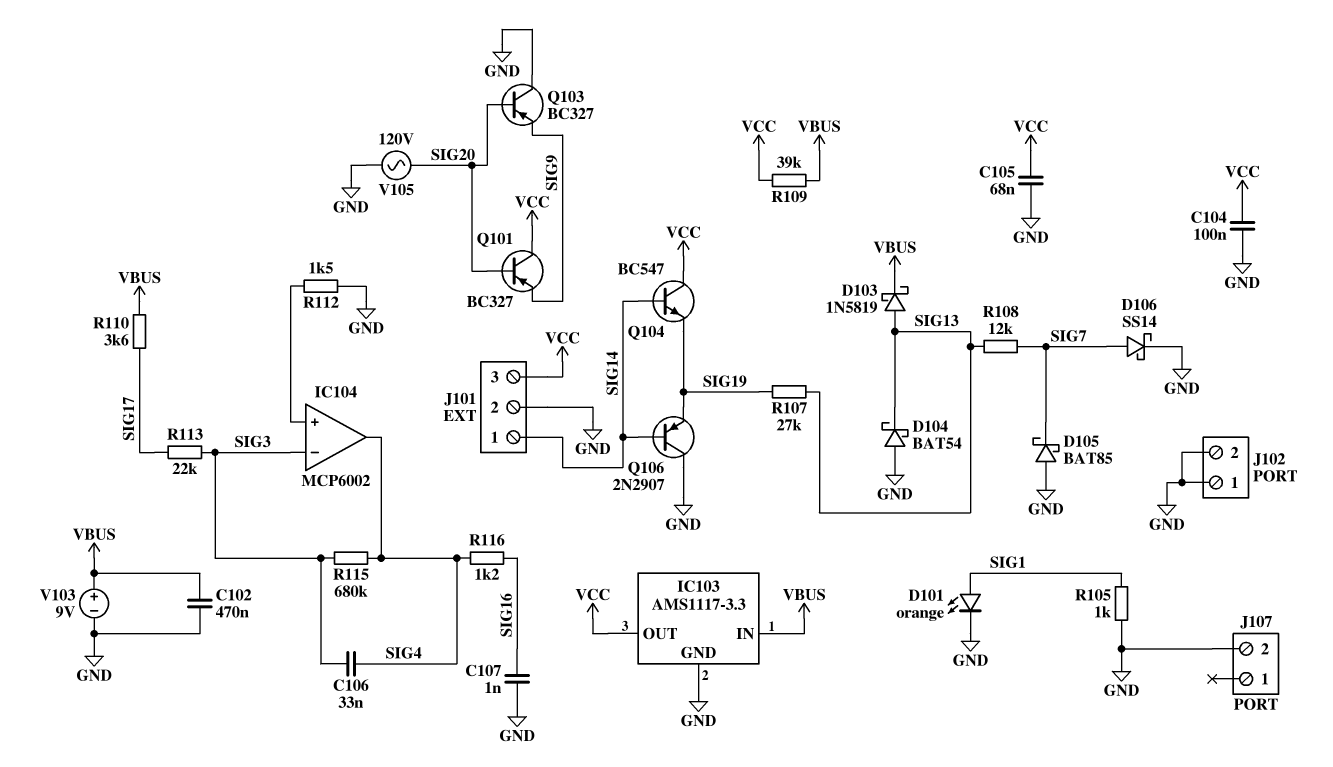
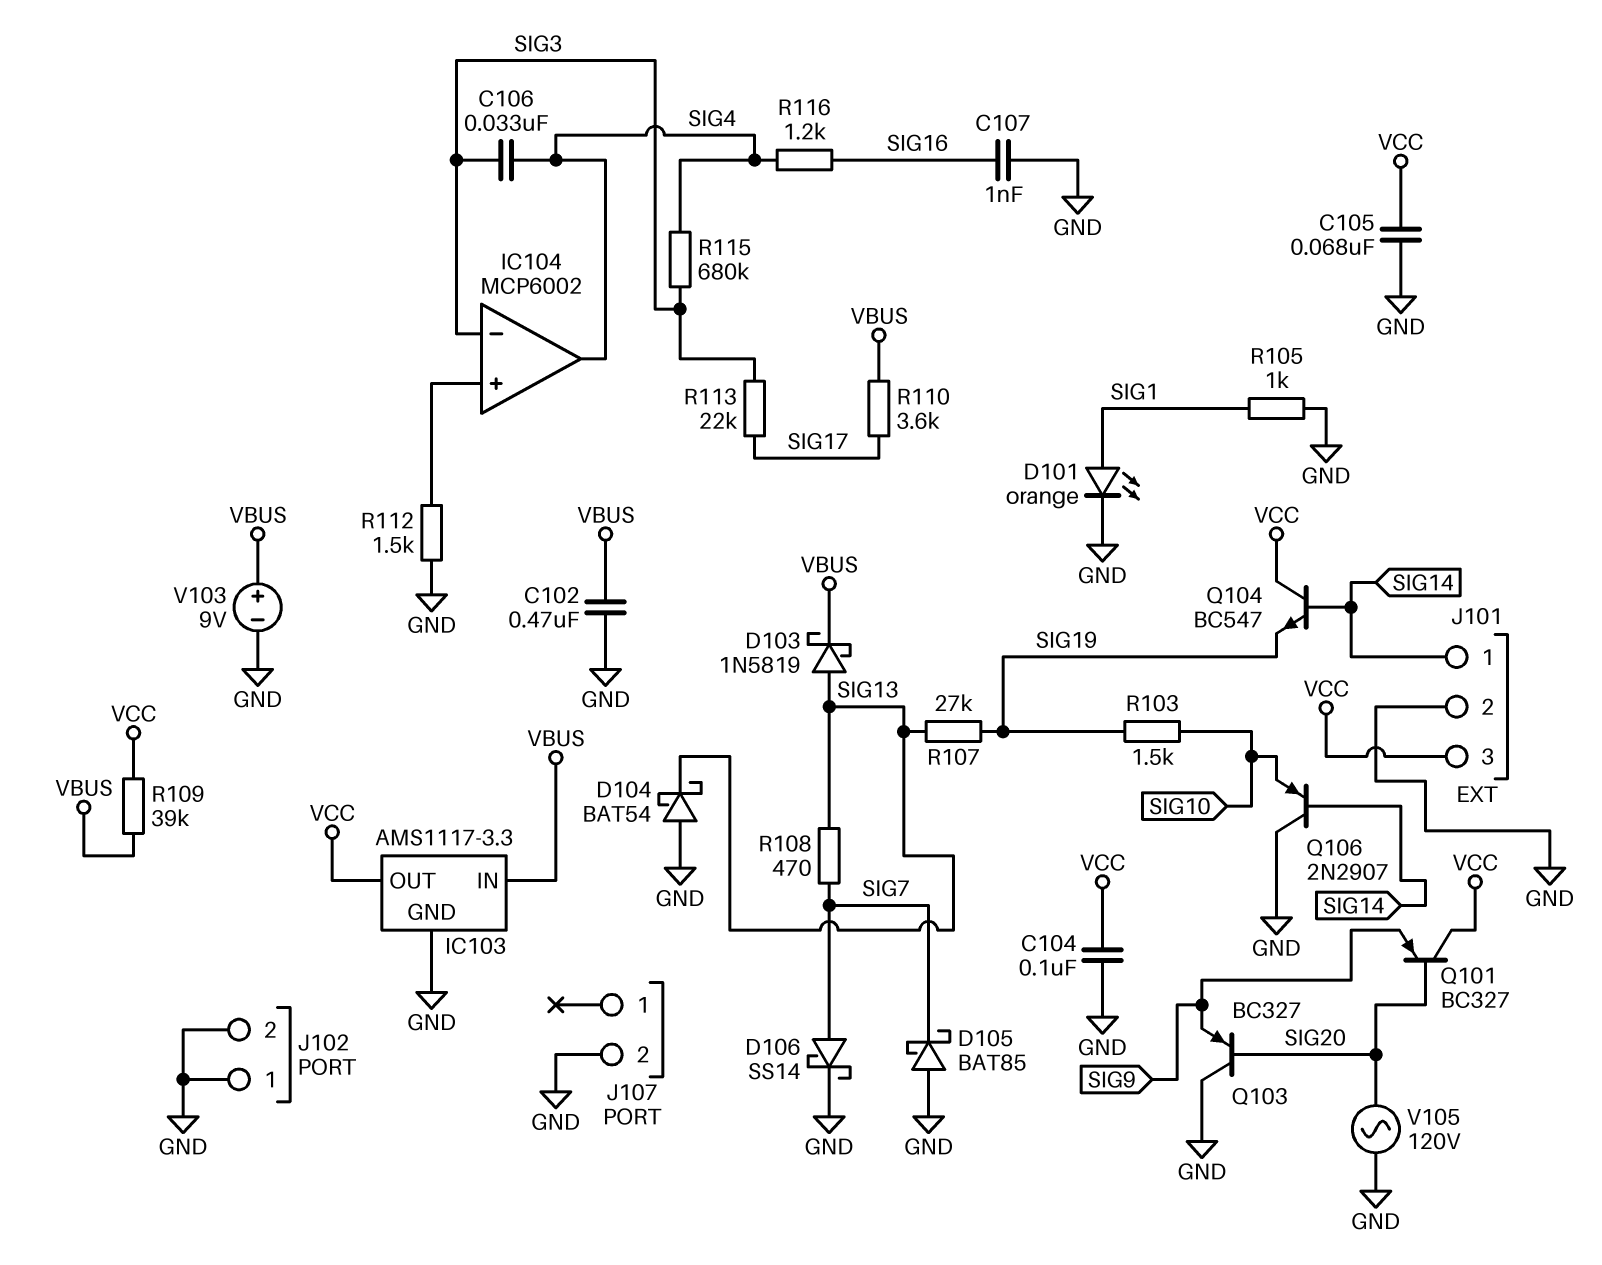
Q106: PNP 2N2907 (B SIG14, C GND, E SIG19) -> PNP 2N2907 (B SIG14, C GND, E SIG10)
R103: none -> 1.5k (SIG10, SIG19)
R108: 12k (SIG7, SIG13) -> 470 (SIG7, SIG13)

